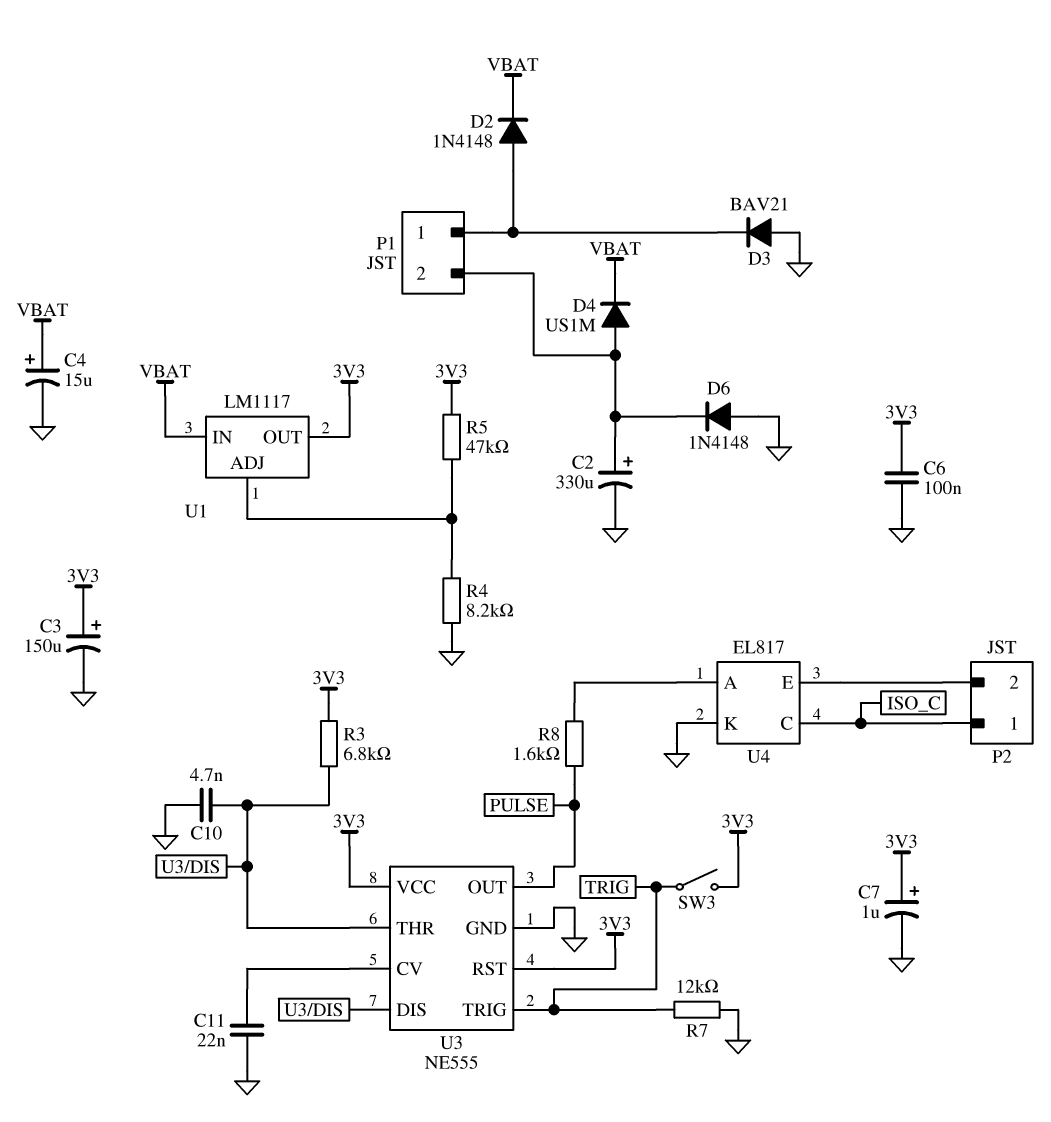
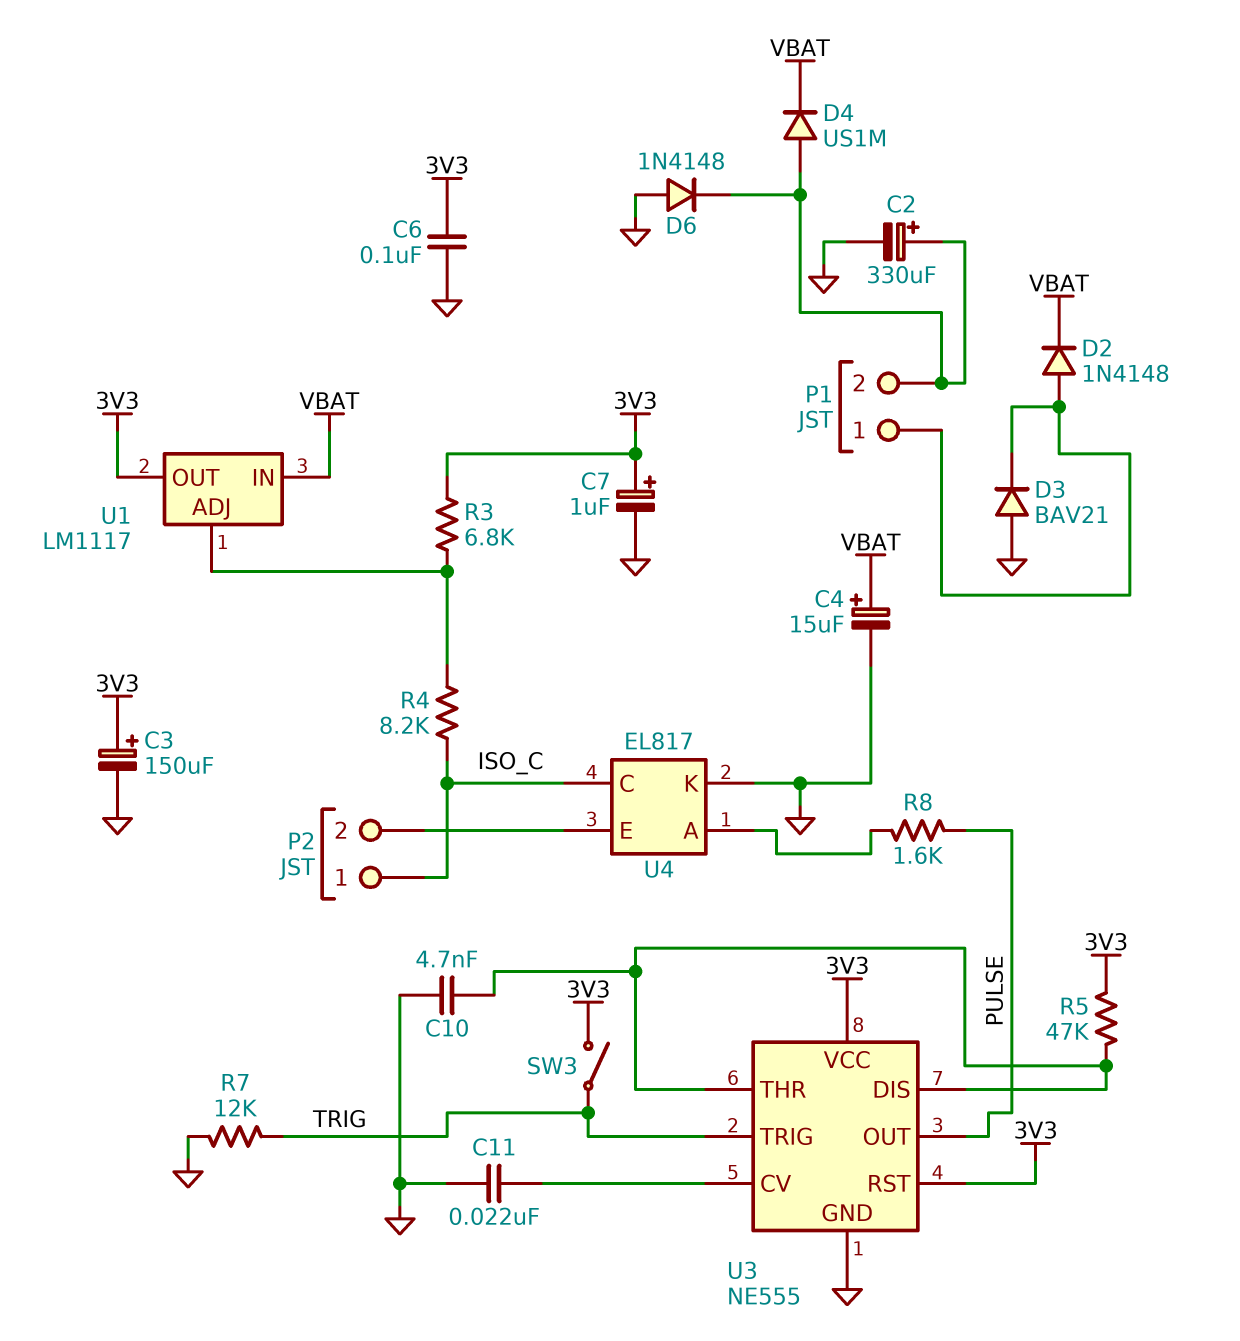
R3: 6.8k (3V3, U3/DIS) -> 6.8k (3V3, U1/ADJ)
R4: 8.2k (GND, U1/ADJ) -> 8.2k (ISO_C, U1/ADJ)
R5: 47k (3V3, U1/ADJ) -> 47k (3V3, U3/DIS)

